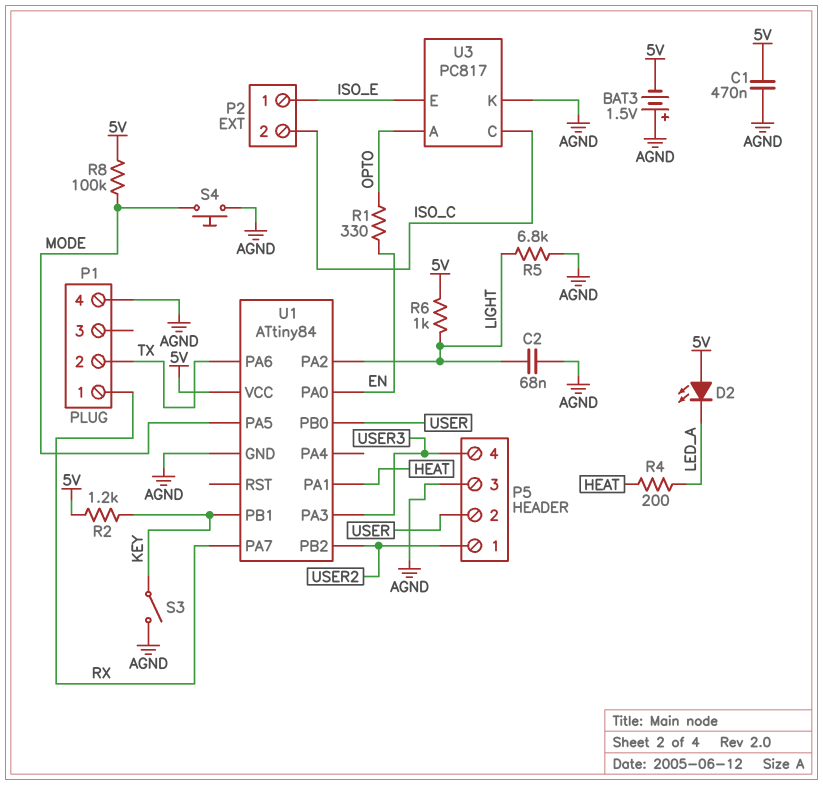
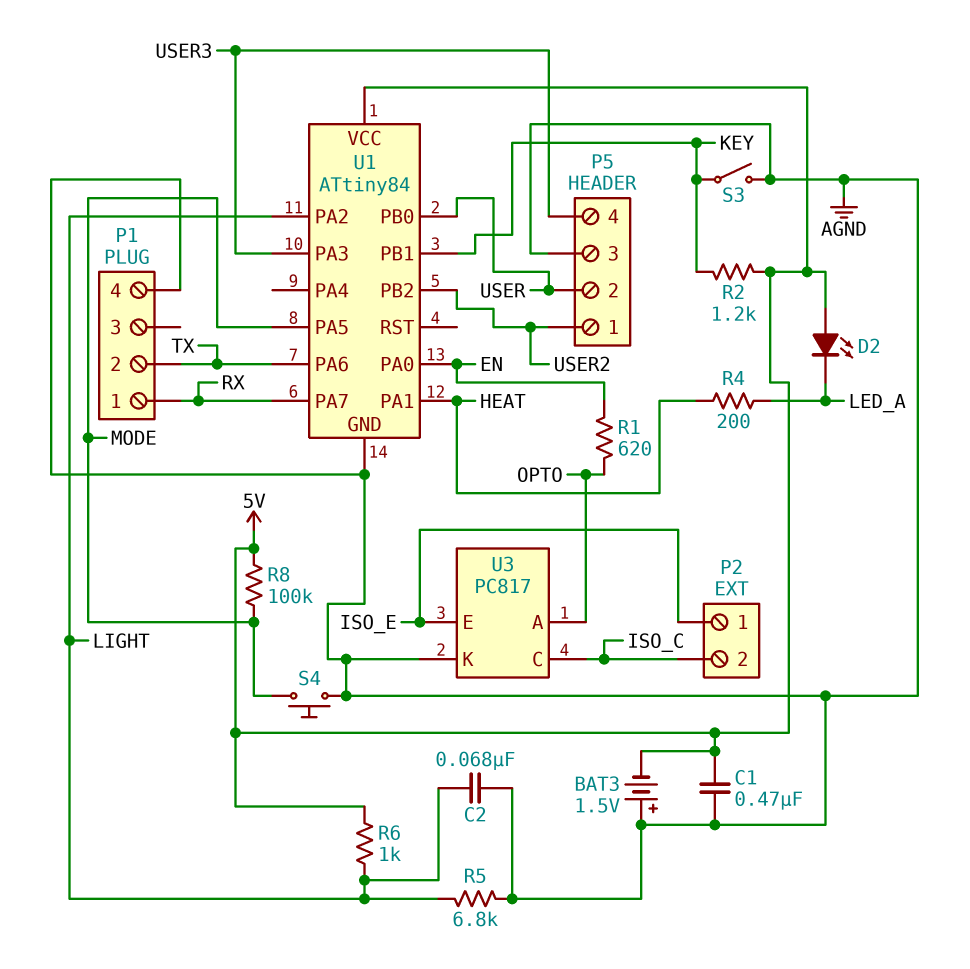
R1: 330 (EN, OPTO) -> 620 (EN, OPTO)

